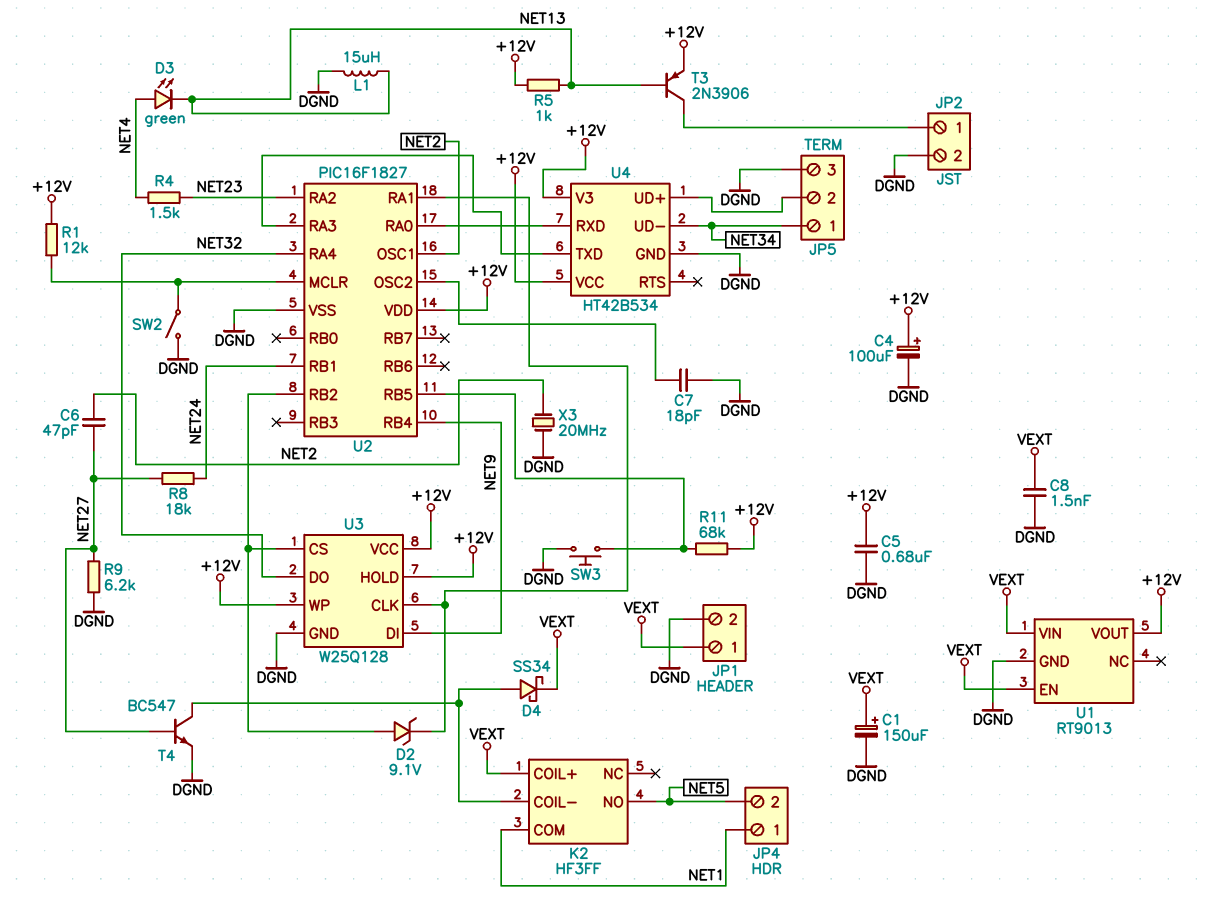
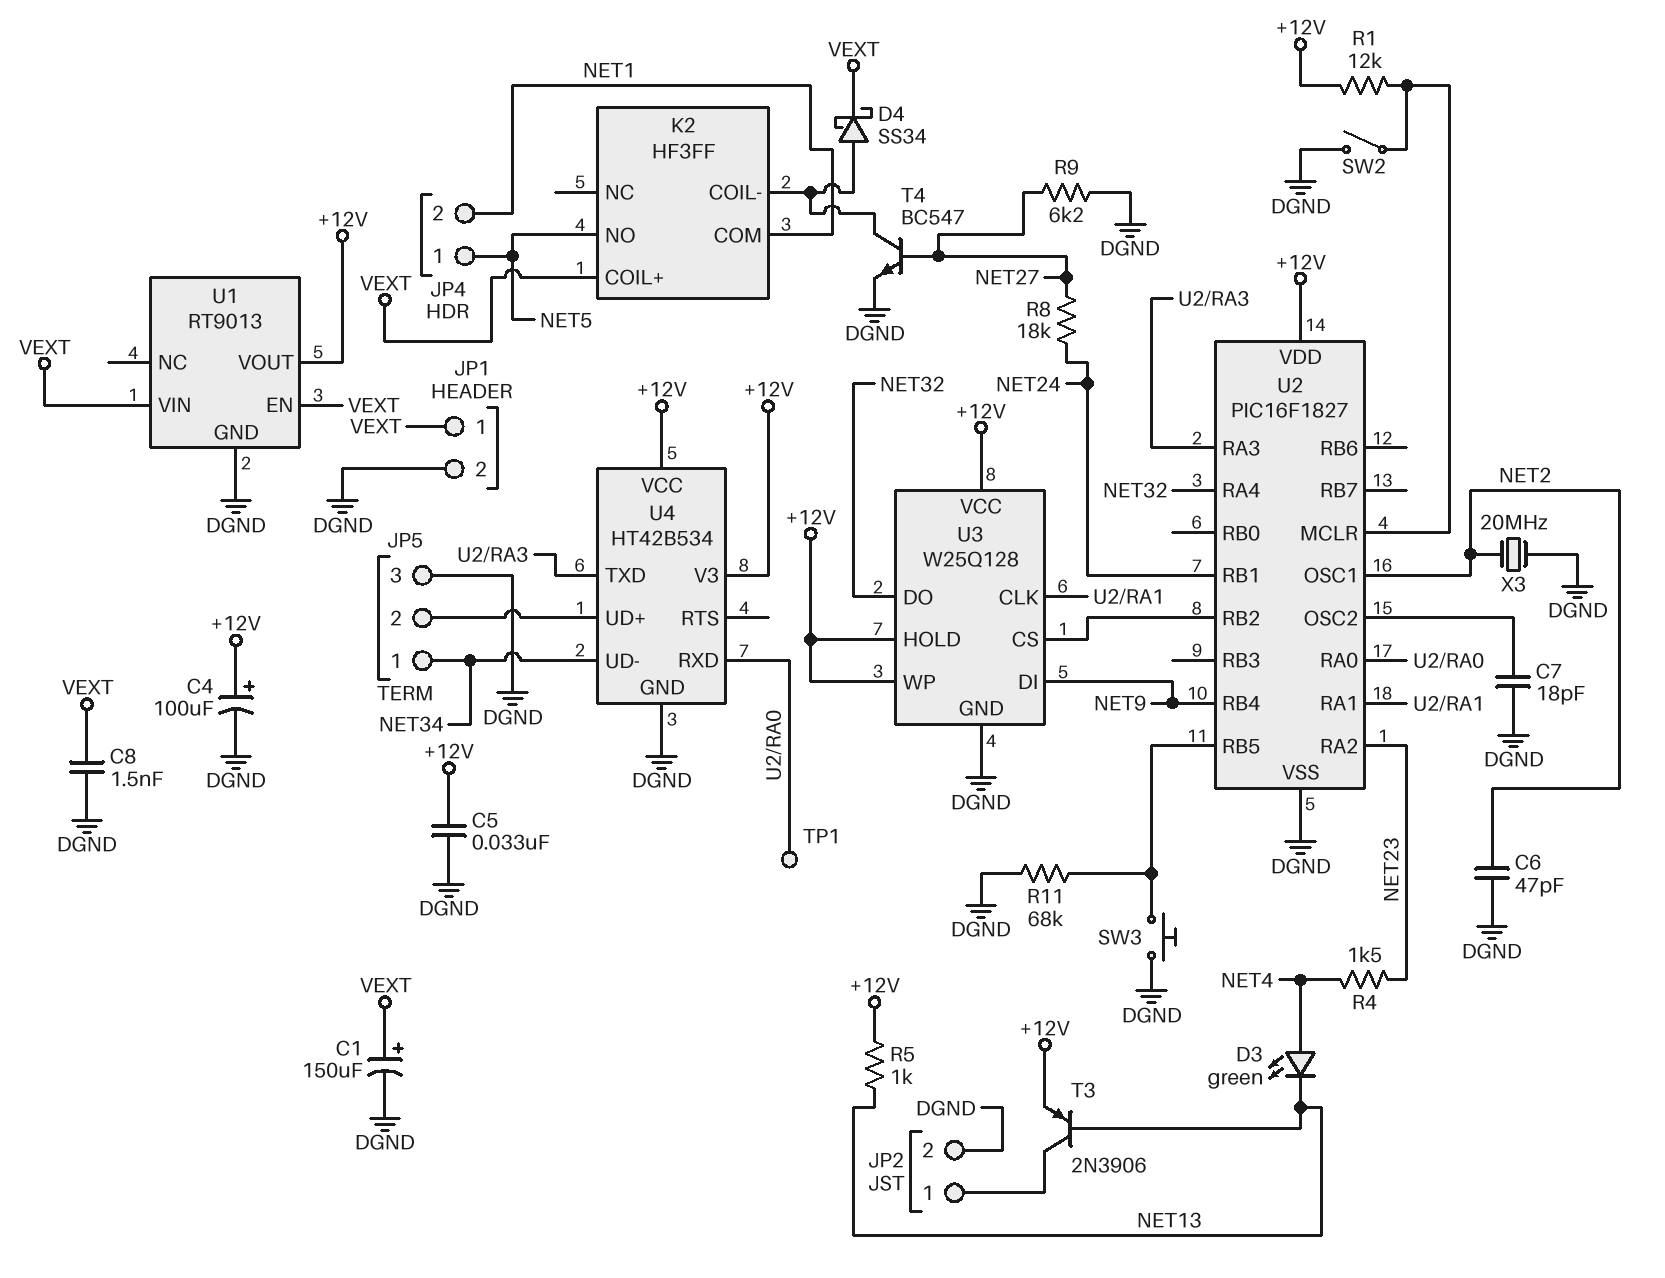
C5: 680nF (+12V, DGND) -> 33nF (+12V, DGND)
C6: 47pF (NET2, NET27) -> 47pF (DGND, NET2)
D2: zener 9.1V (A U2/RB2, K U2/RA1) -> none
JP4 pin 1: NET1 -> NET5
JP4 pin 2: NET5 -> NET1
L1: 15uH (DGND, NET13) -> none
R11: 68k (+12V, U2/RB5) -> 68k (DGND, U2/RB5)
TP1: none -> test point (U2/RA0)

